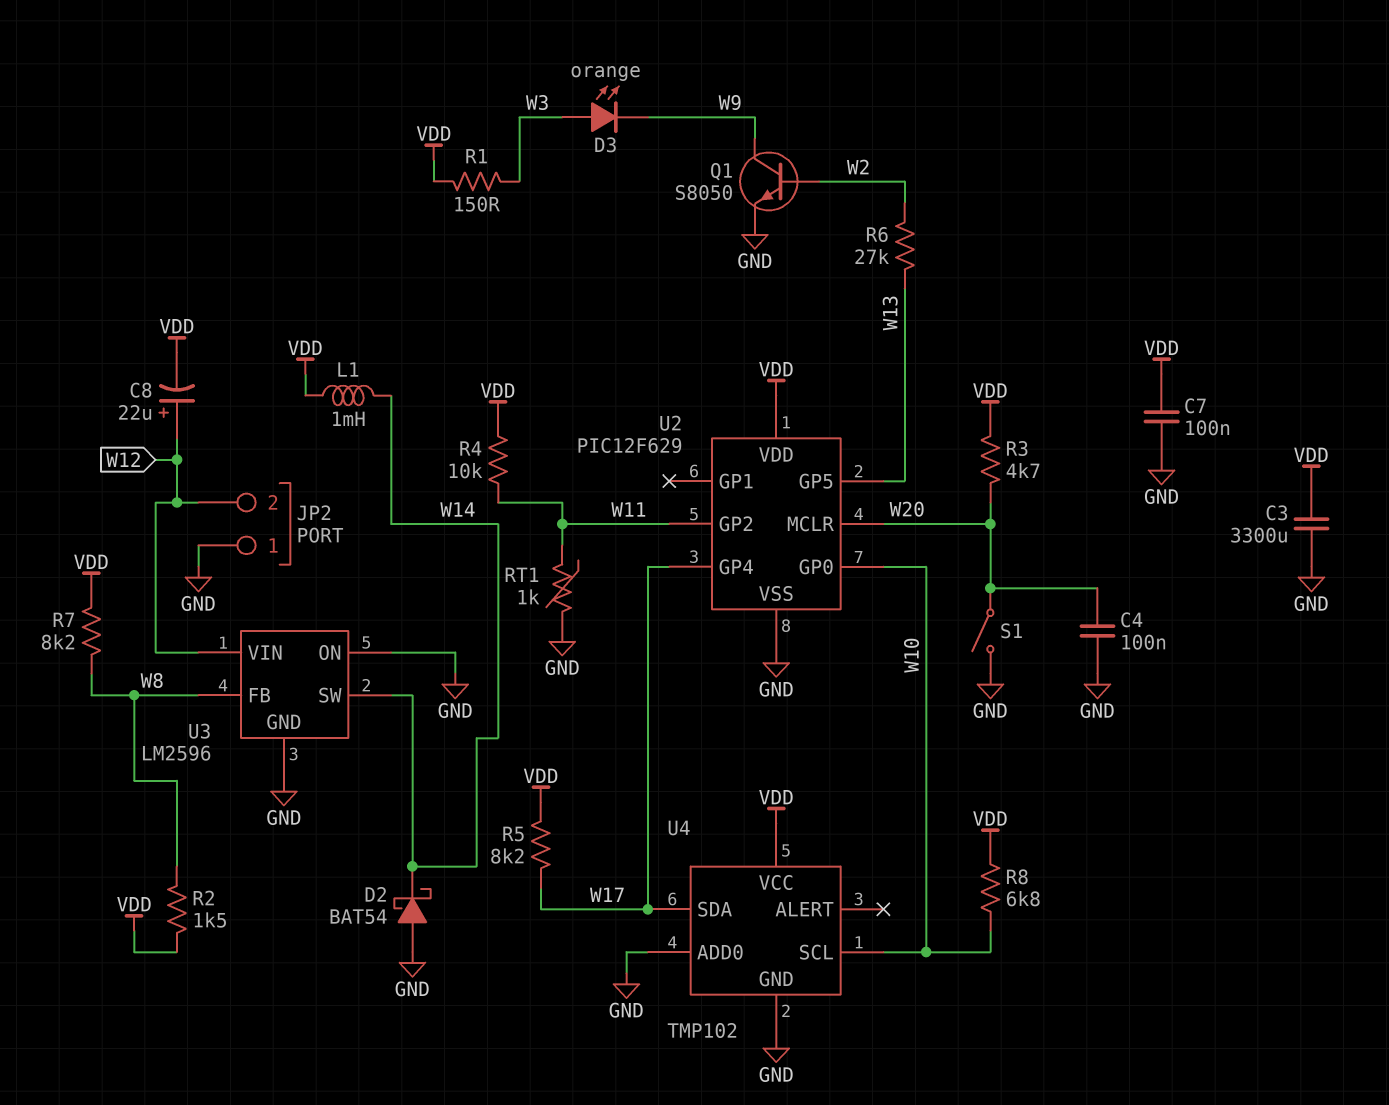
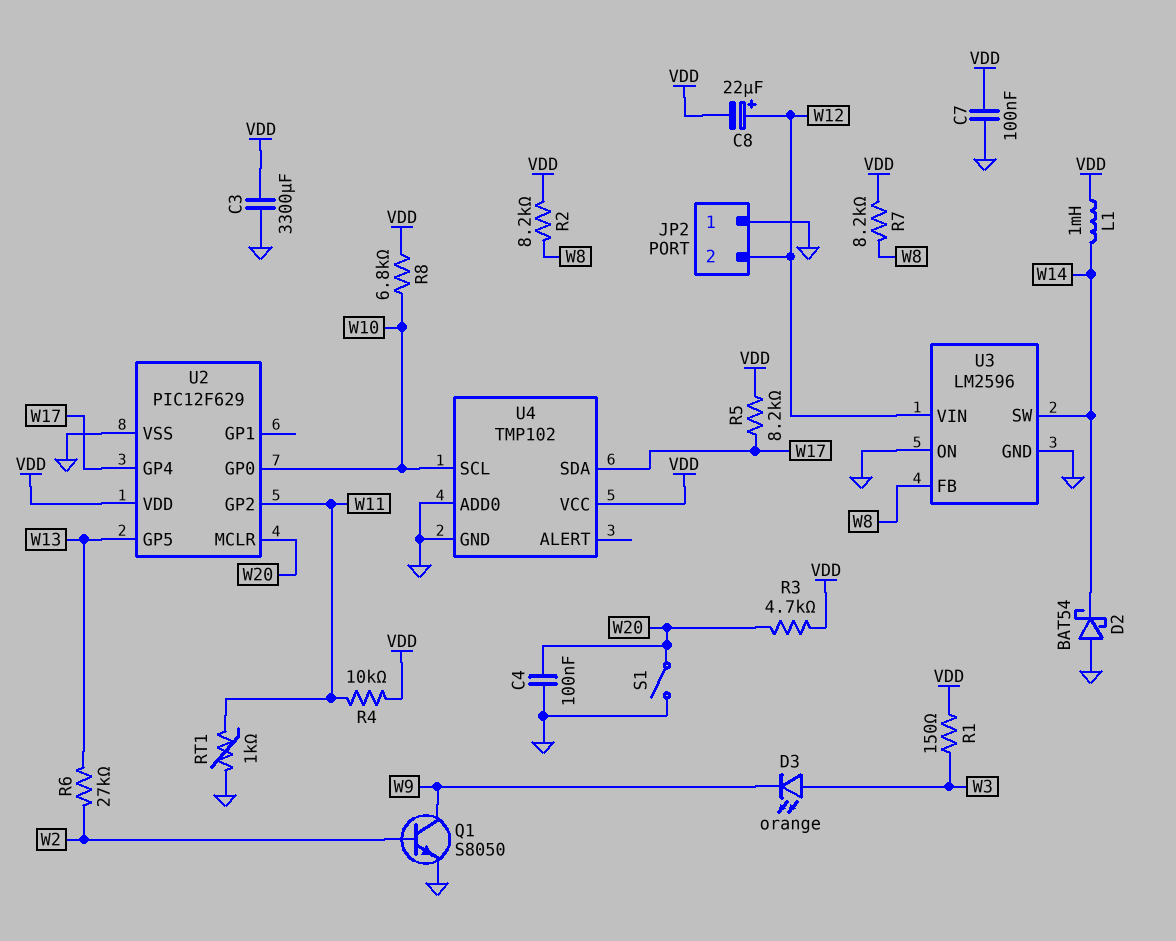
R2: 1.5k (VDD, W8) -> 8.2k (VDD, W8)

